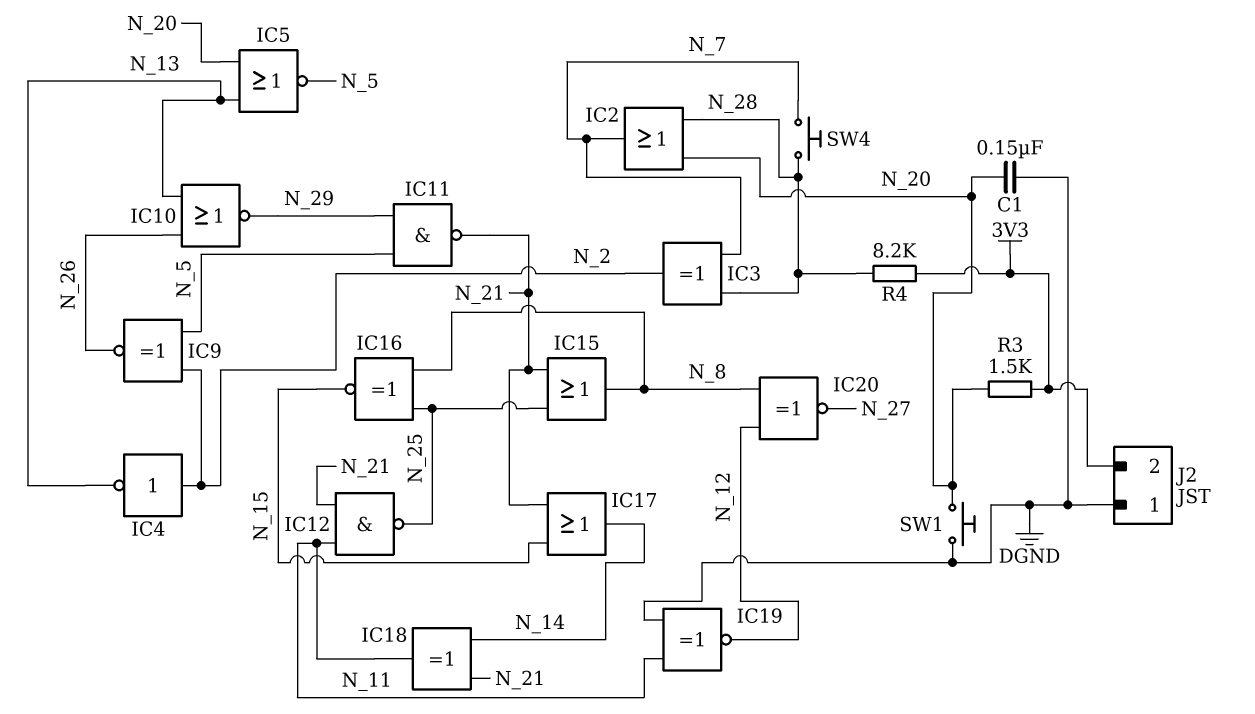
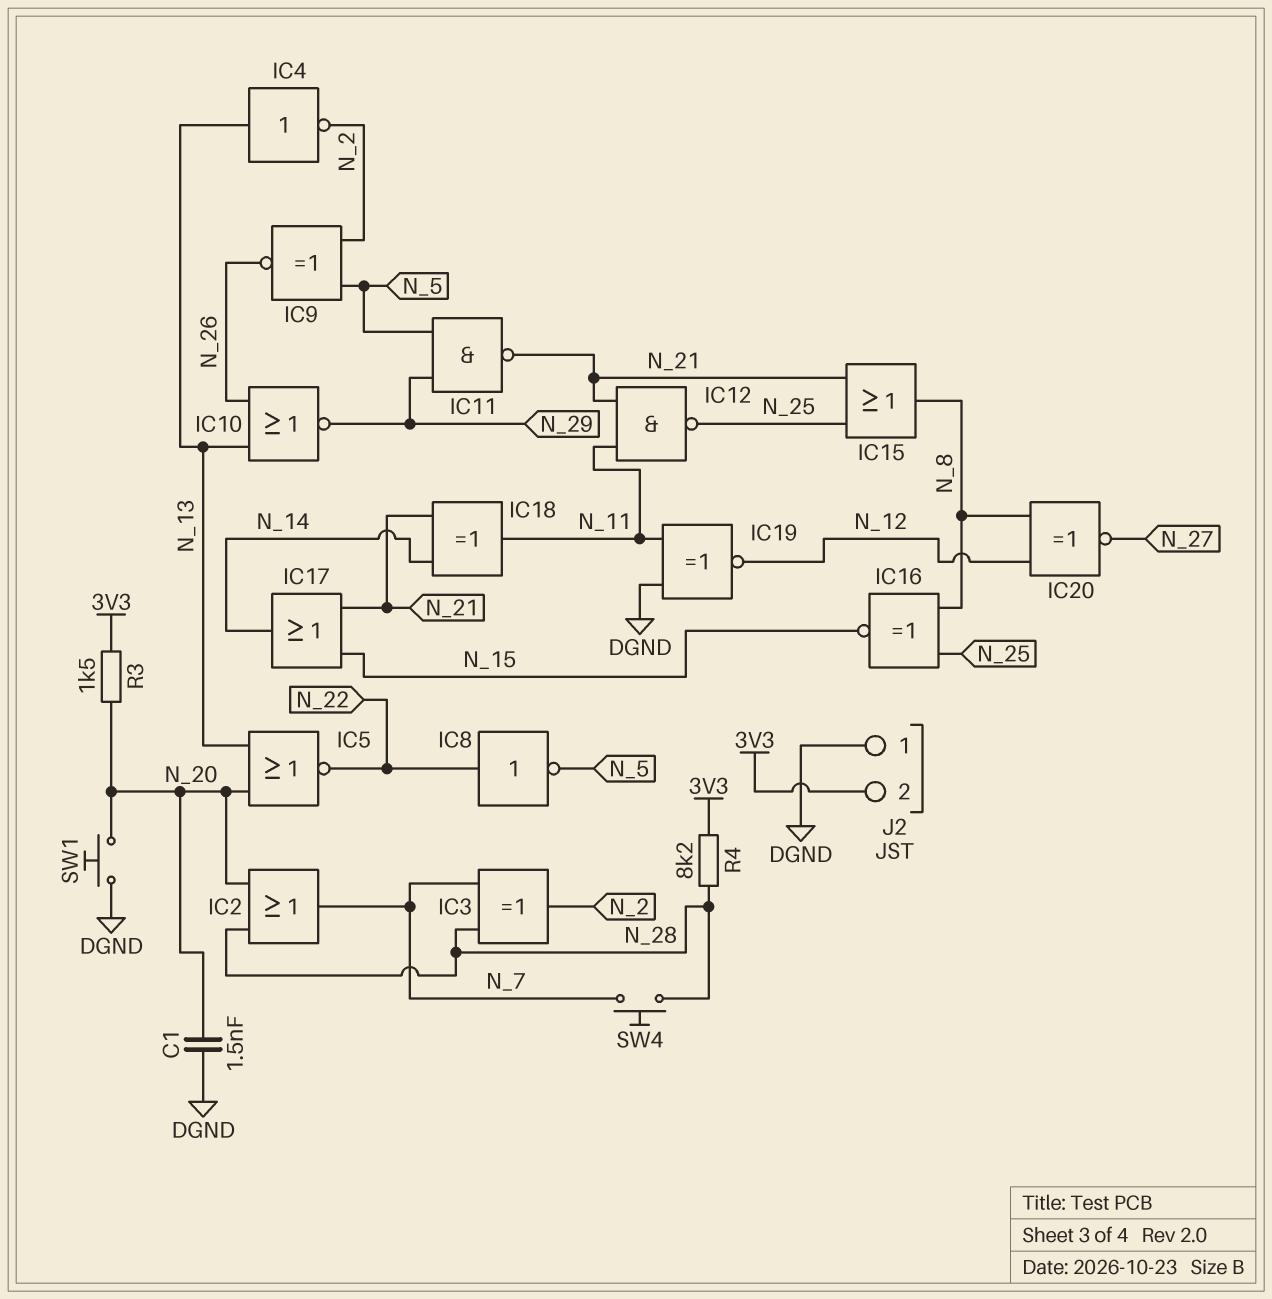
C1: 150nF (DGND, N_20) -> 1.5nF (DGND, N_20)
IC4: NOT (in N_2, out N_13) -> NOT (in N_13, out N_2)
IC5: NOR (in N_13, in N_20, out N_5) -> NOR (in N_13, in N_20, out N_22)
IC8: none -> NOT (in N_22, out N_5)

